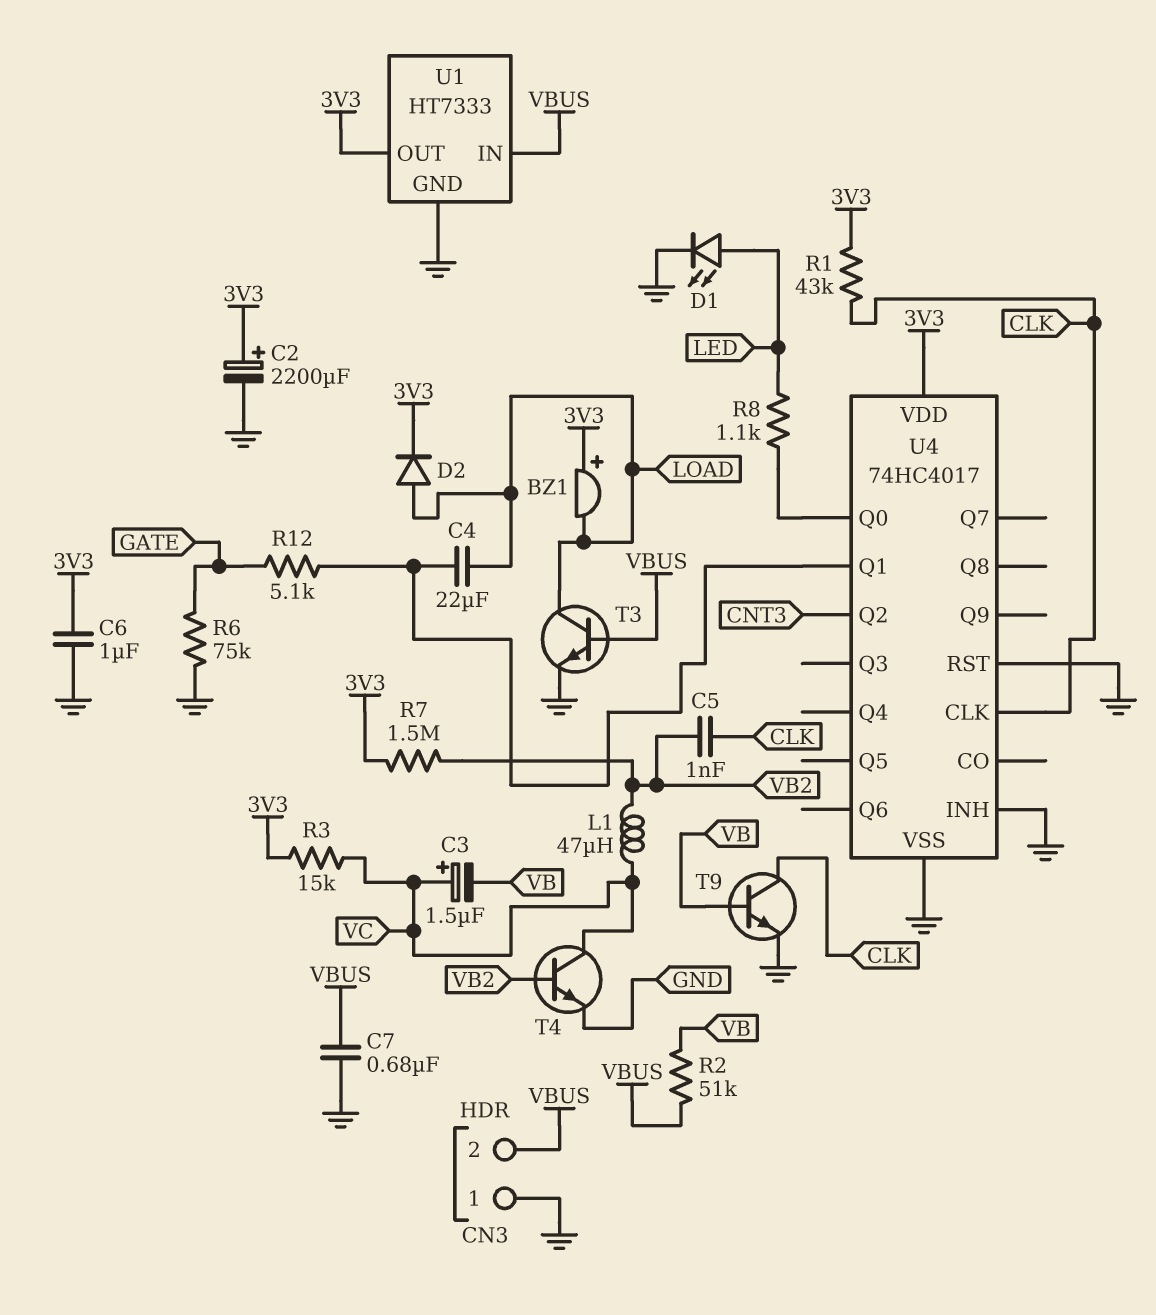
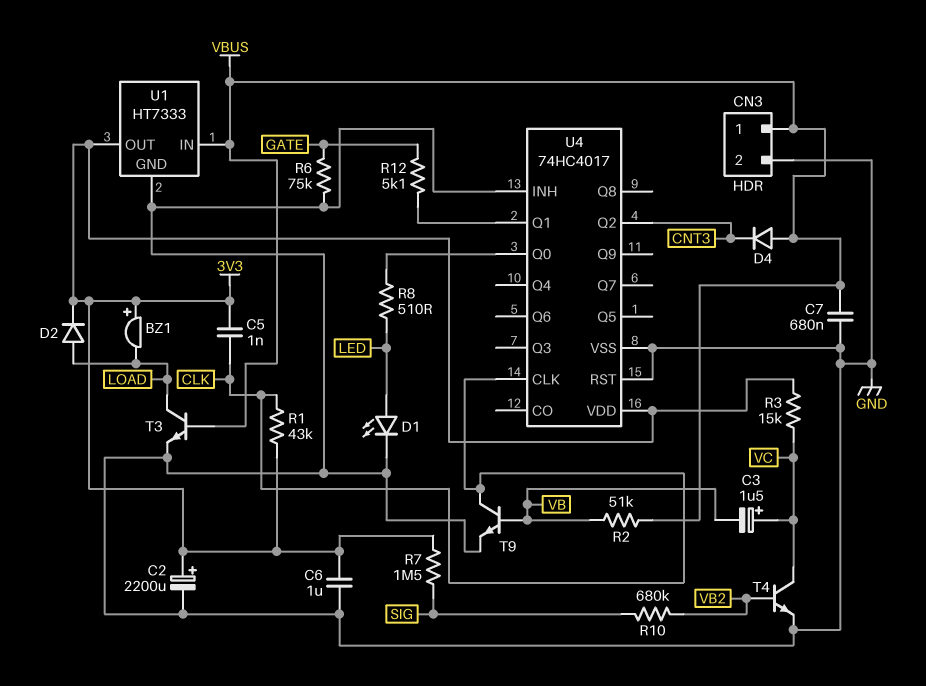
C4: 22uF (LOAD, U4/Q1) -> none
C5: 1nF (CLK, VB2) -> 1nF (3V3, CLK)
CN3 pin 1: GND -> VBUS
CN3 pin 2: VBUS -> GND
D4: none -> diode (A VBUS, K CNT3)
L1: 47uH (VB2, VC) -> none
R7: 1.5M (3V3, VB2) -> 1.5M (3V3, SIG)
R8: 1.1k (LED, U4/Q0) -> 510 (LED, U4/Q0)
R10: none -> 680k (SIG, VB2)

